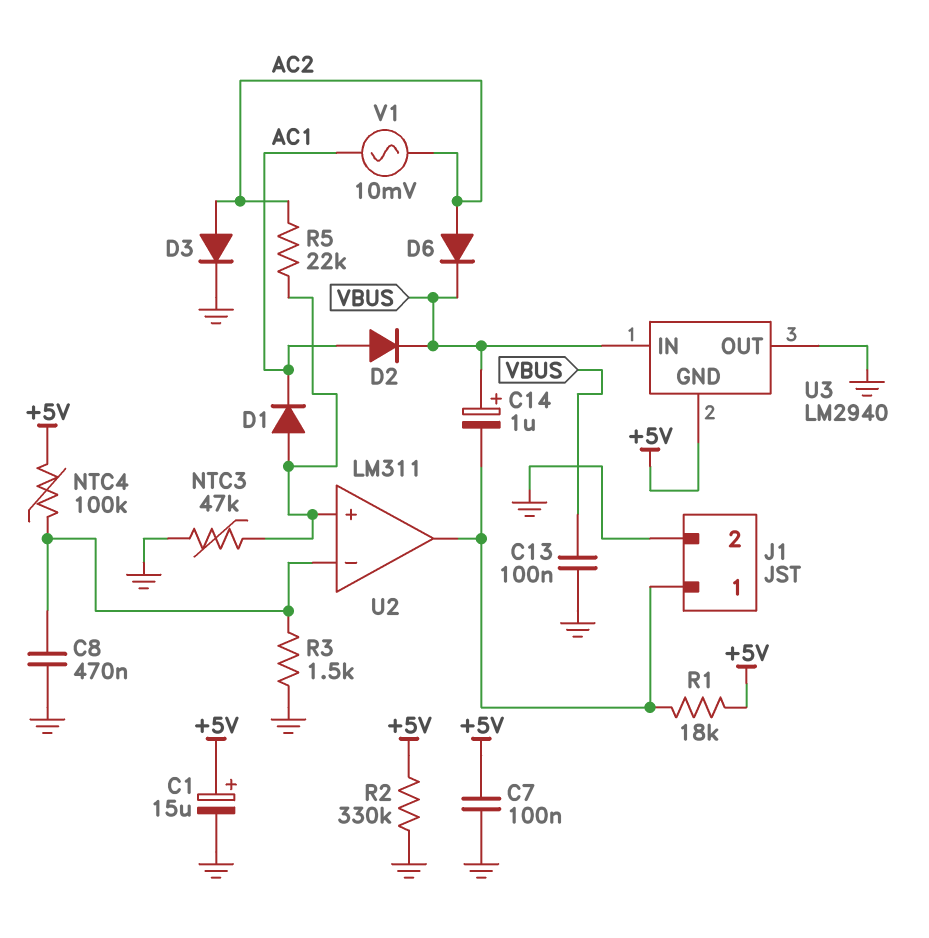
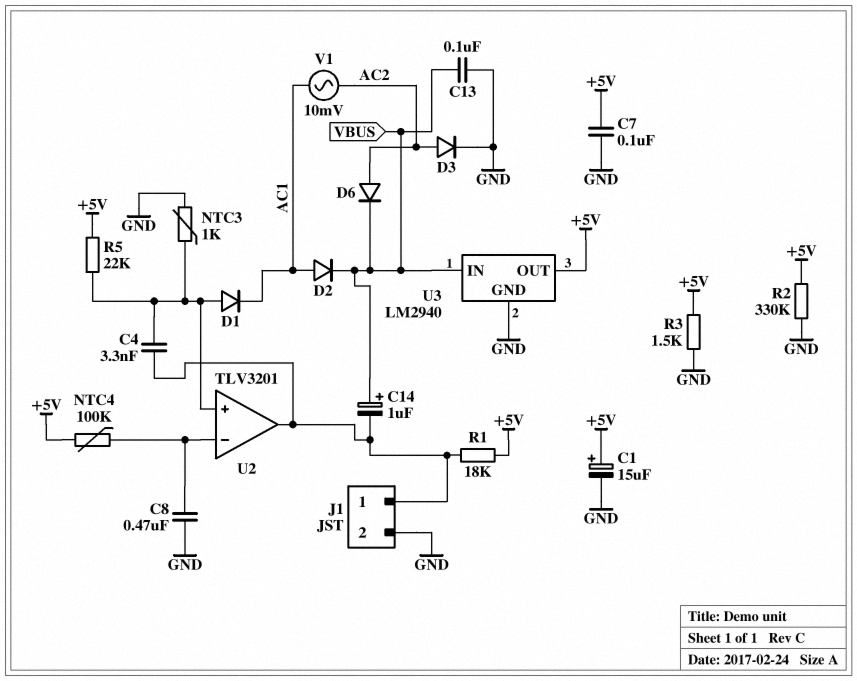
C4: none -> 3.3nF (J1/1, U2/in+)
NTC3: 47k (GND, U2/in+) -> 1k (GND, U2/in+)
R3: 1.5k (GND, U2/in-) -> 1.5k (+5V, GND)
R5: 22k (AC2, U2/in+) -> 22k (+5V, U2/in+)
U2: LM311 -> TLV3201
U3 pin GND: +5V -> GND
U3 pin OUT: GND -> +5V

